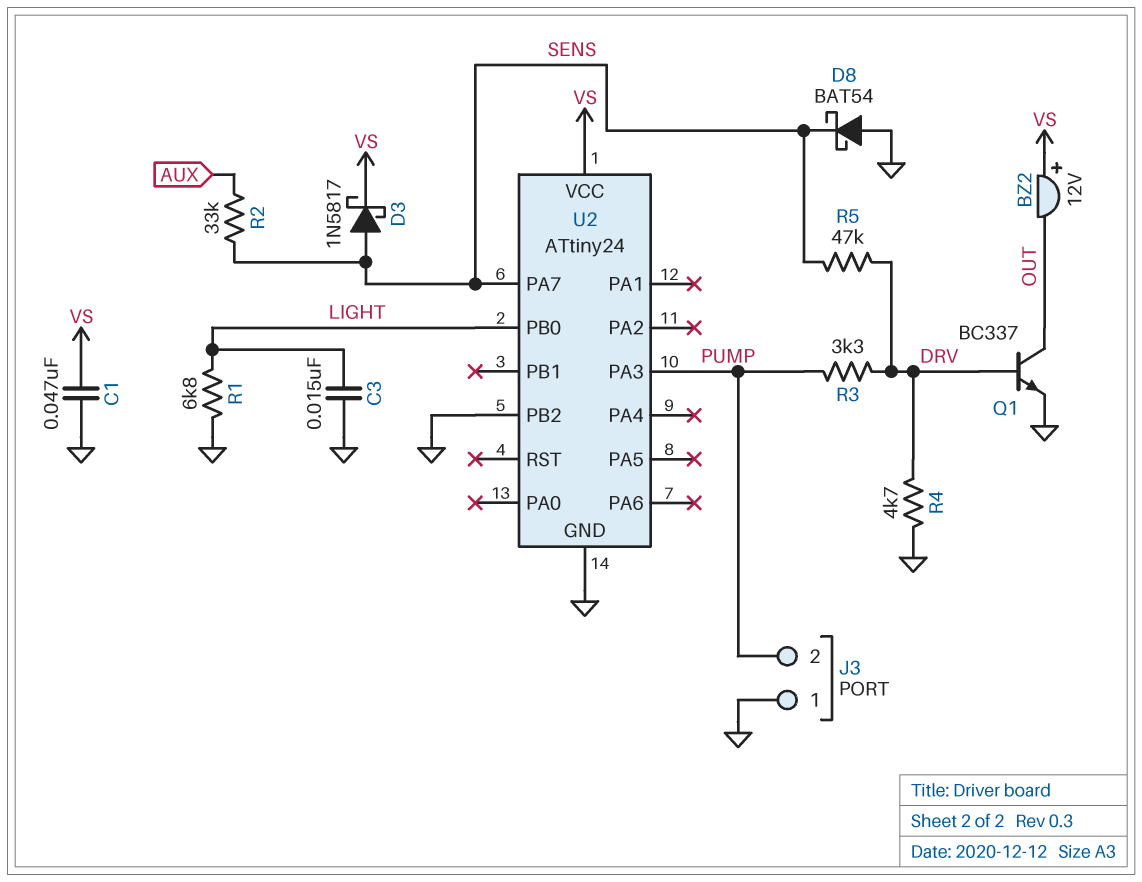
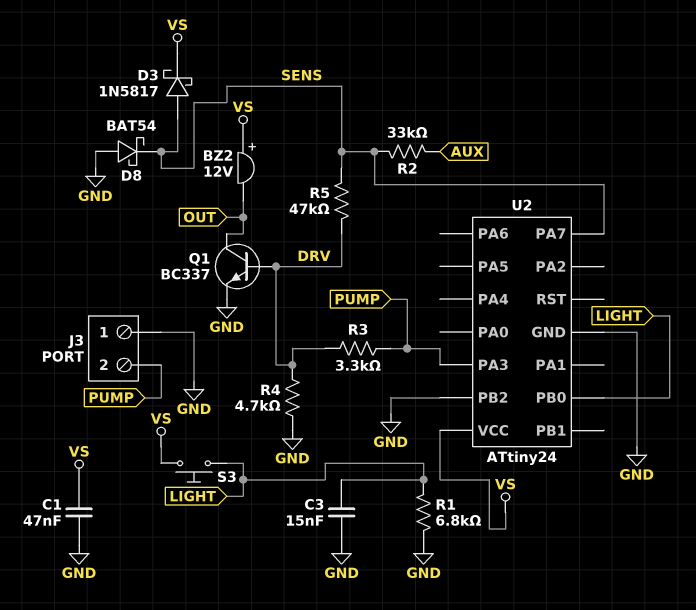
S3: none -> button (LIGHT, VS)

